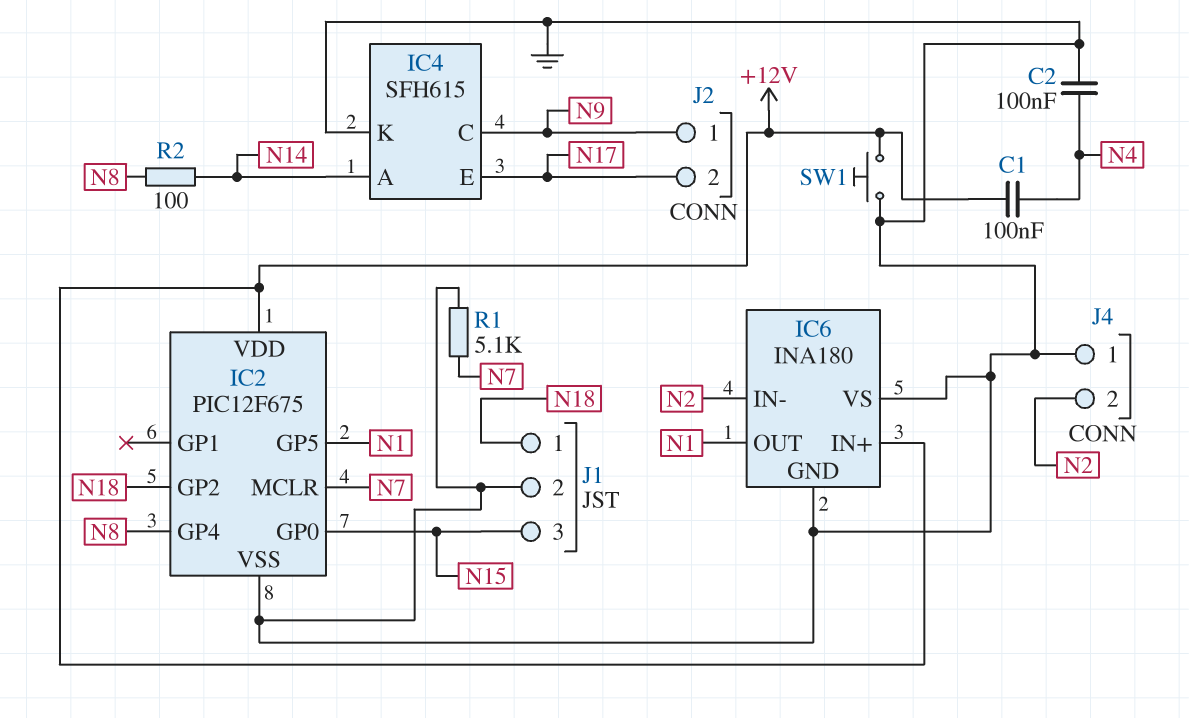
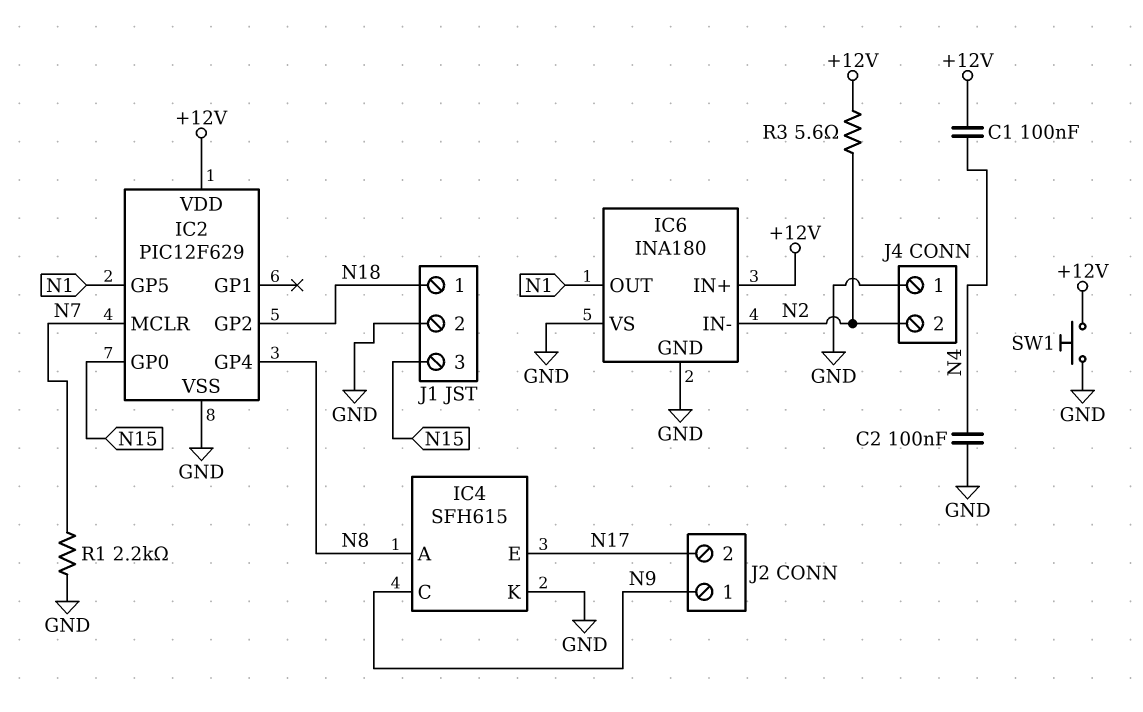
IC2: PIC12F675 -> PIC12F629
IC4 pin A: N14 -> N8
R1: 5.1k (GND, N7) -> 2.2k (GND, N7)
R2: 100 (N8, N14) -> none
R3: none -> 5.6 (+12V, N2)

